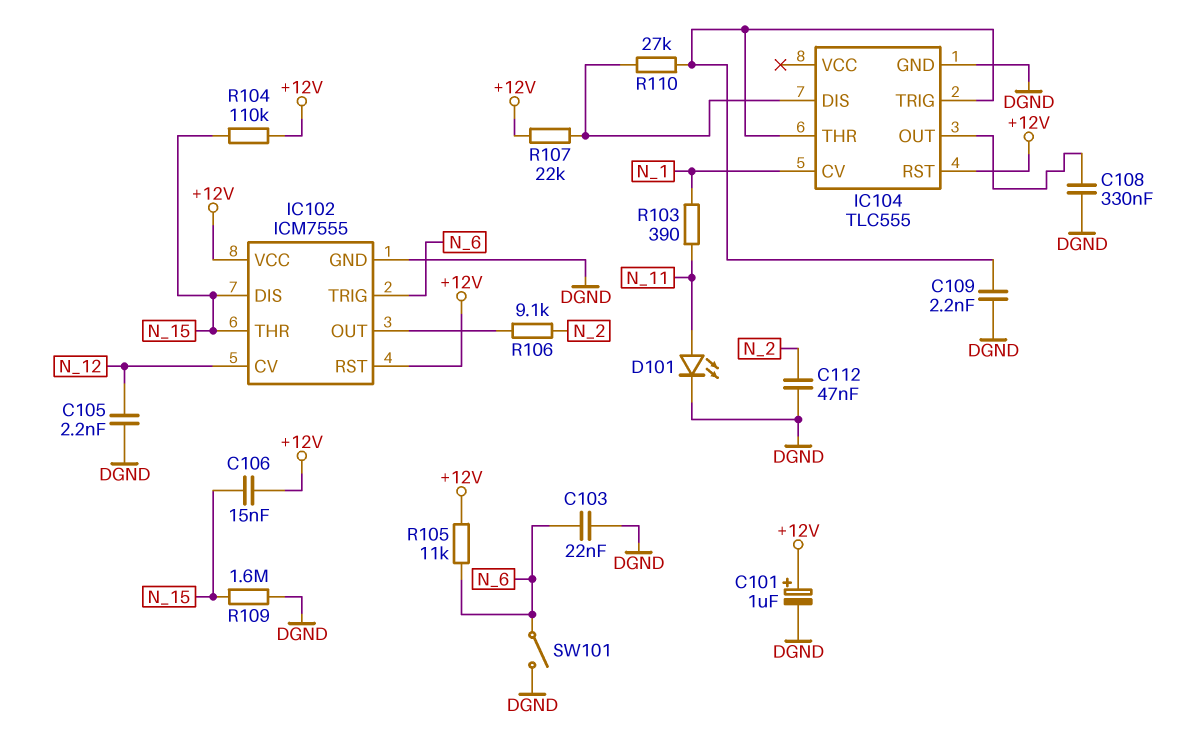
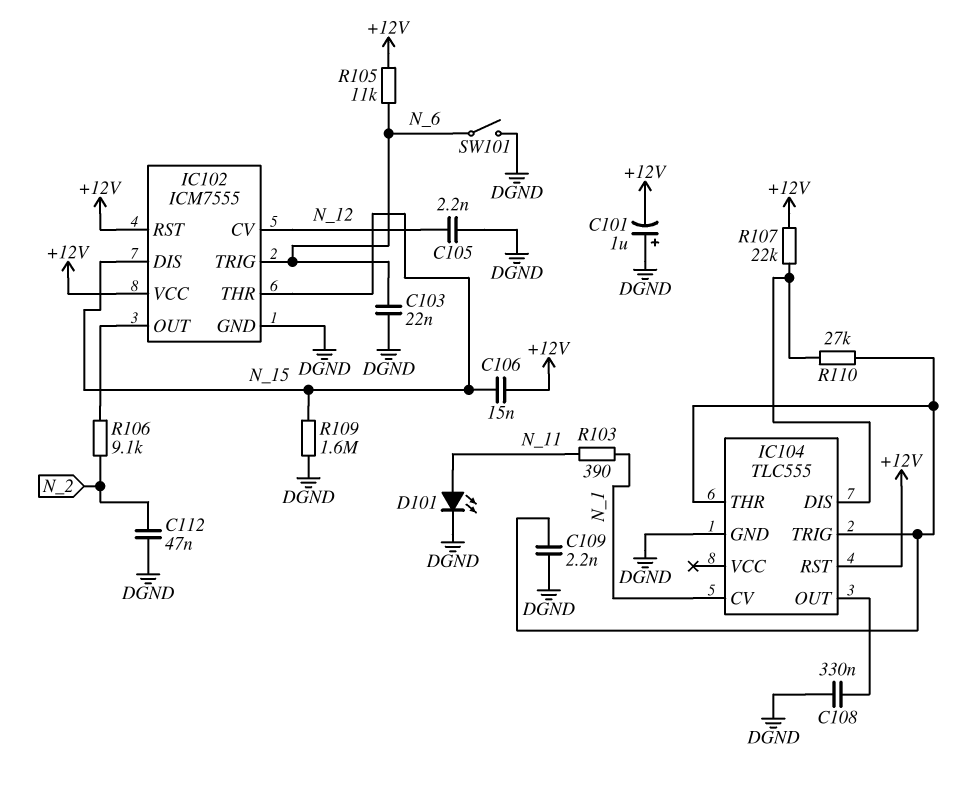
C101: 1uF (plus +12V, minus DGND) -> 1uF (plus DGND, minus +12V)
R104: 110k (+12V, N_15) -> none

